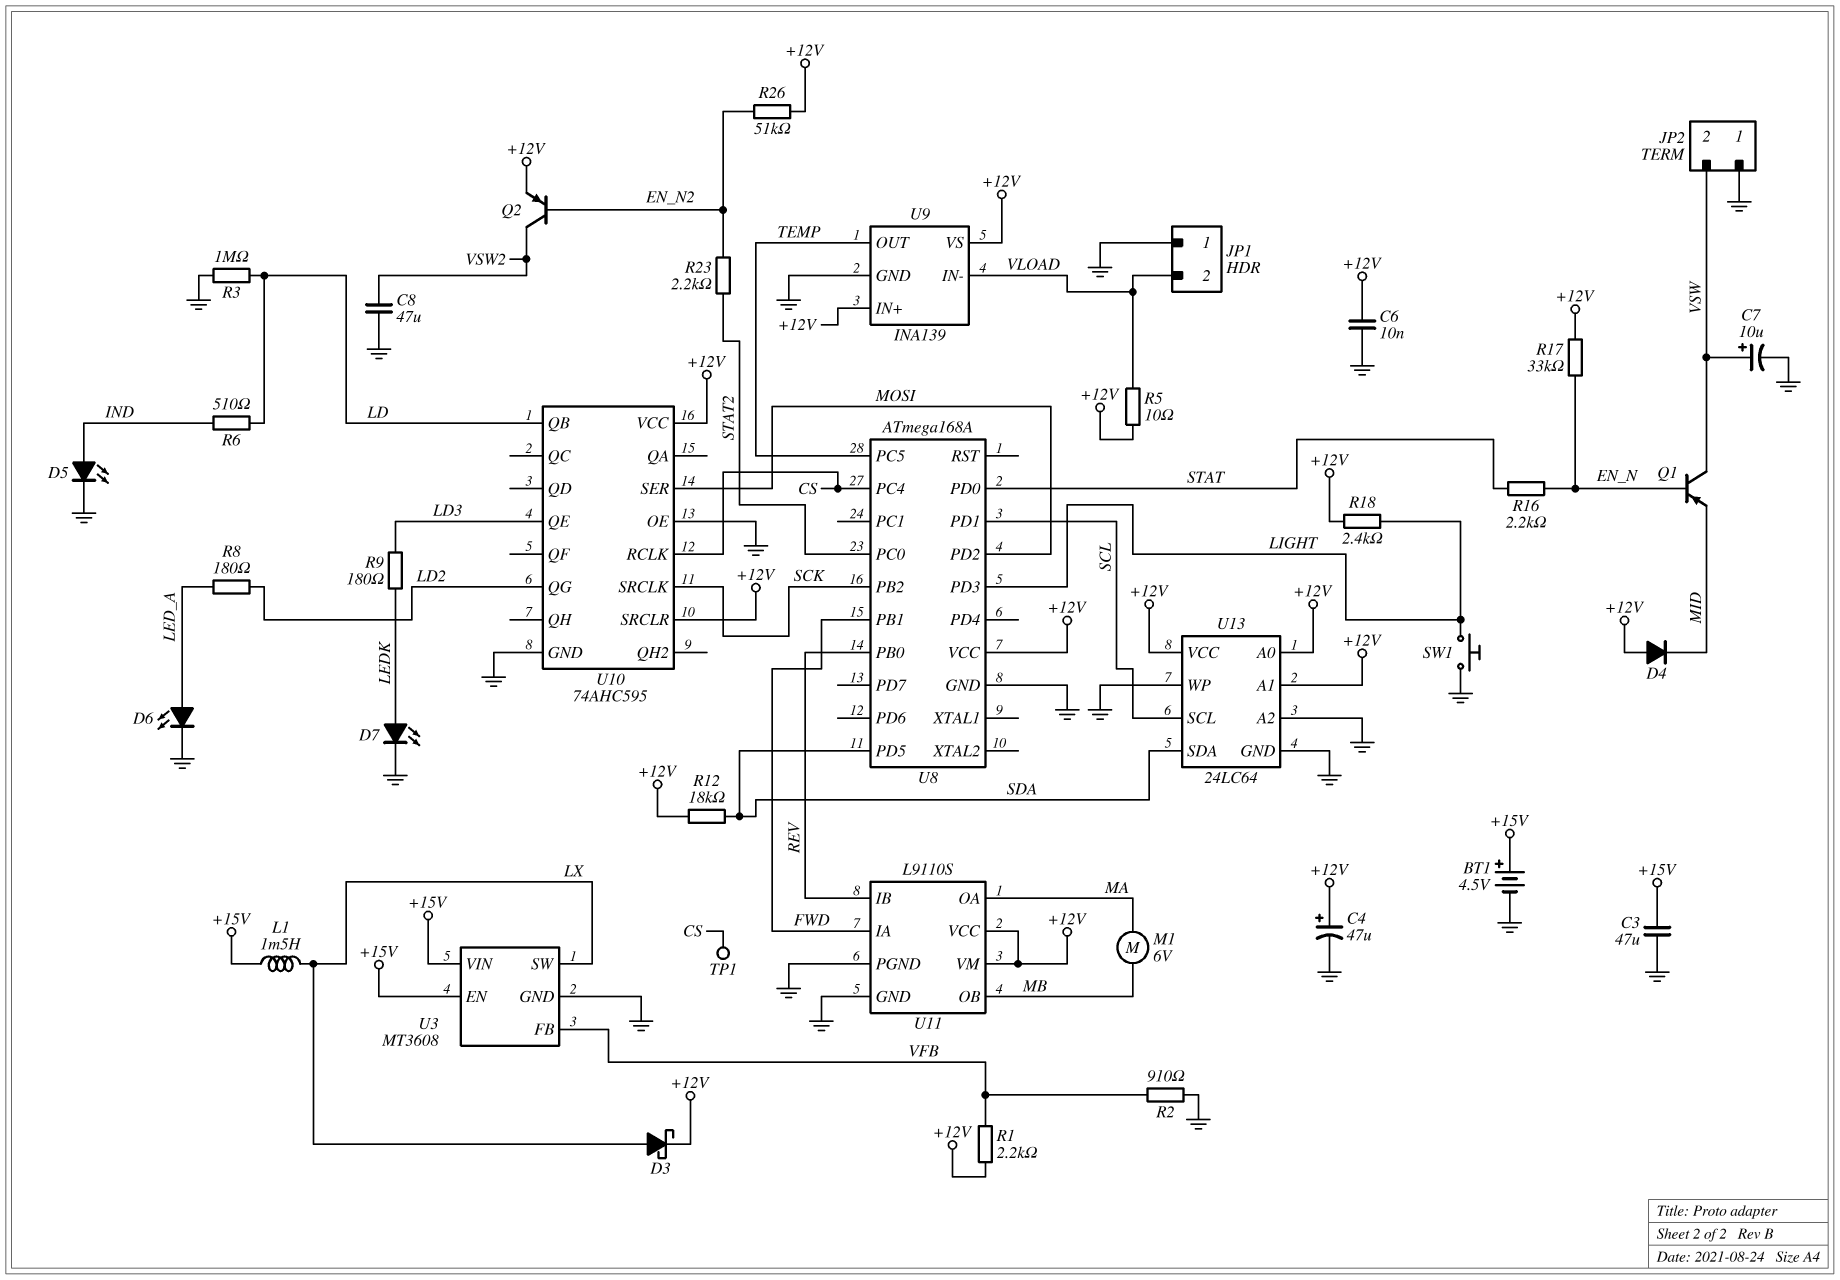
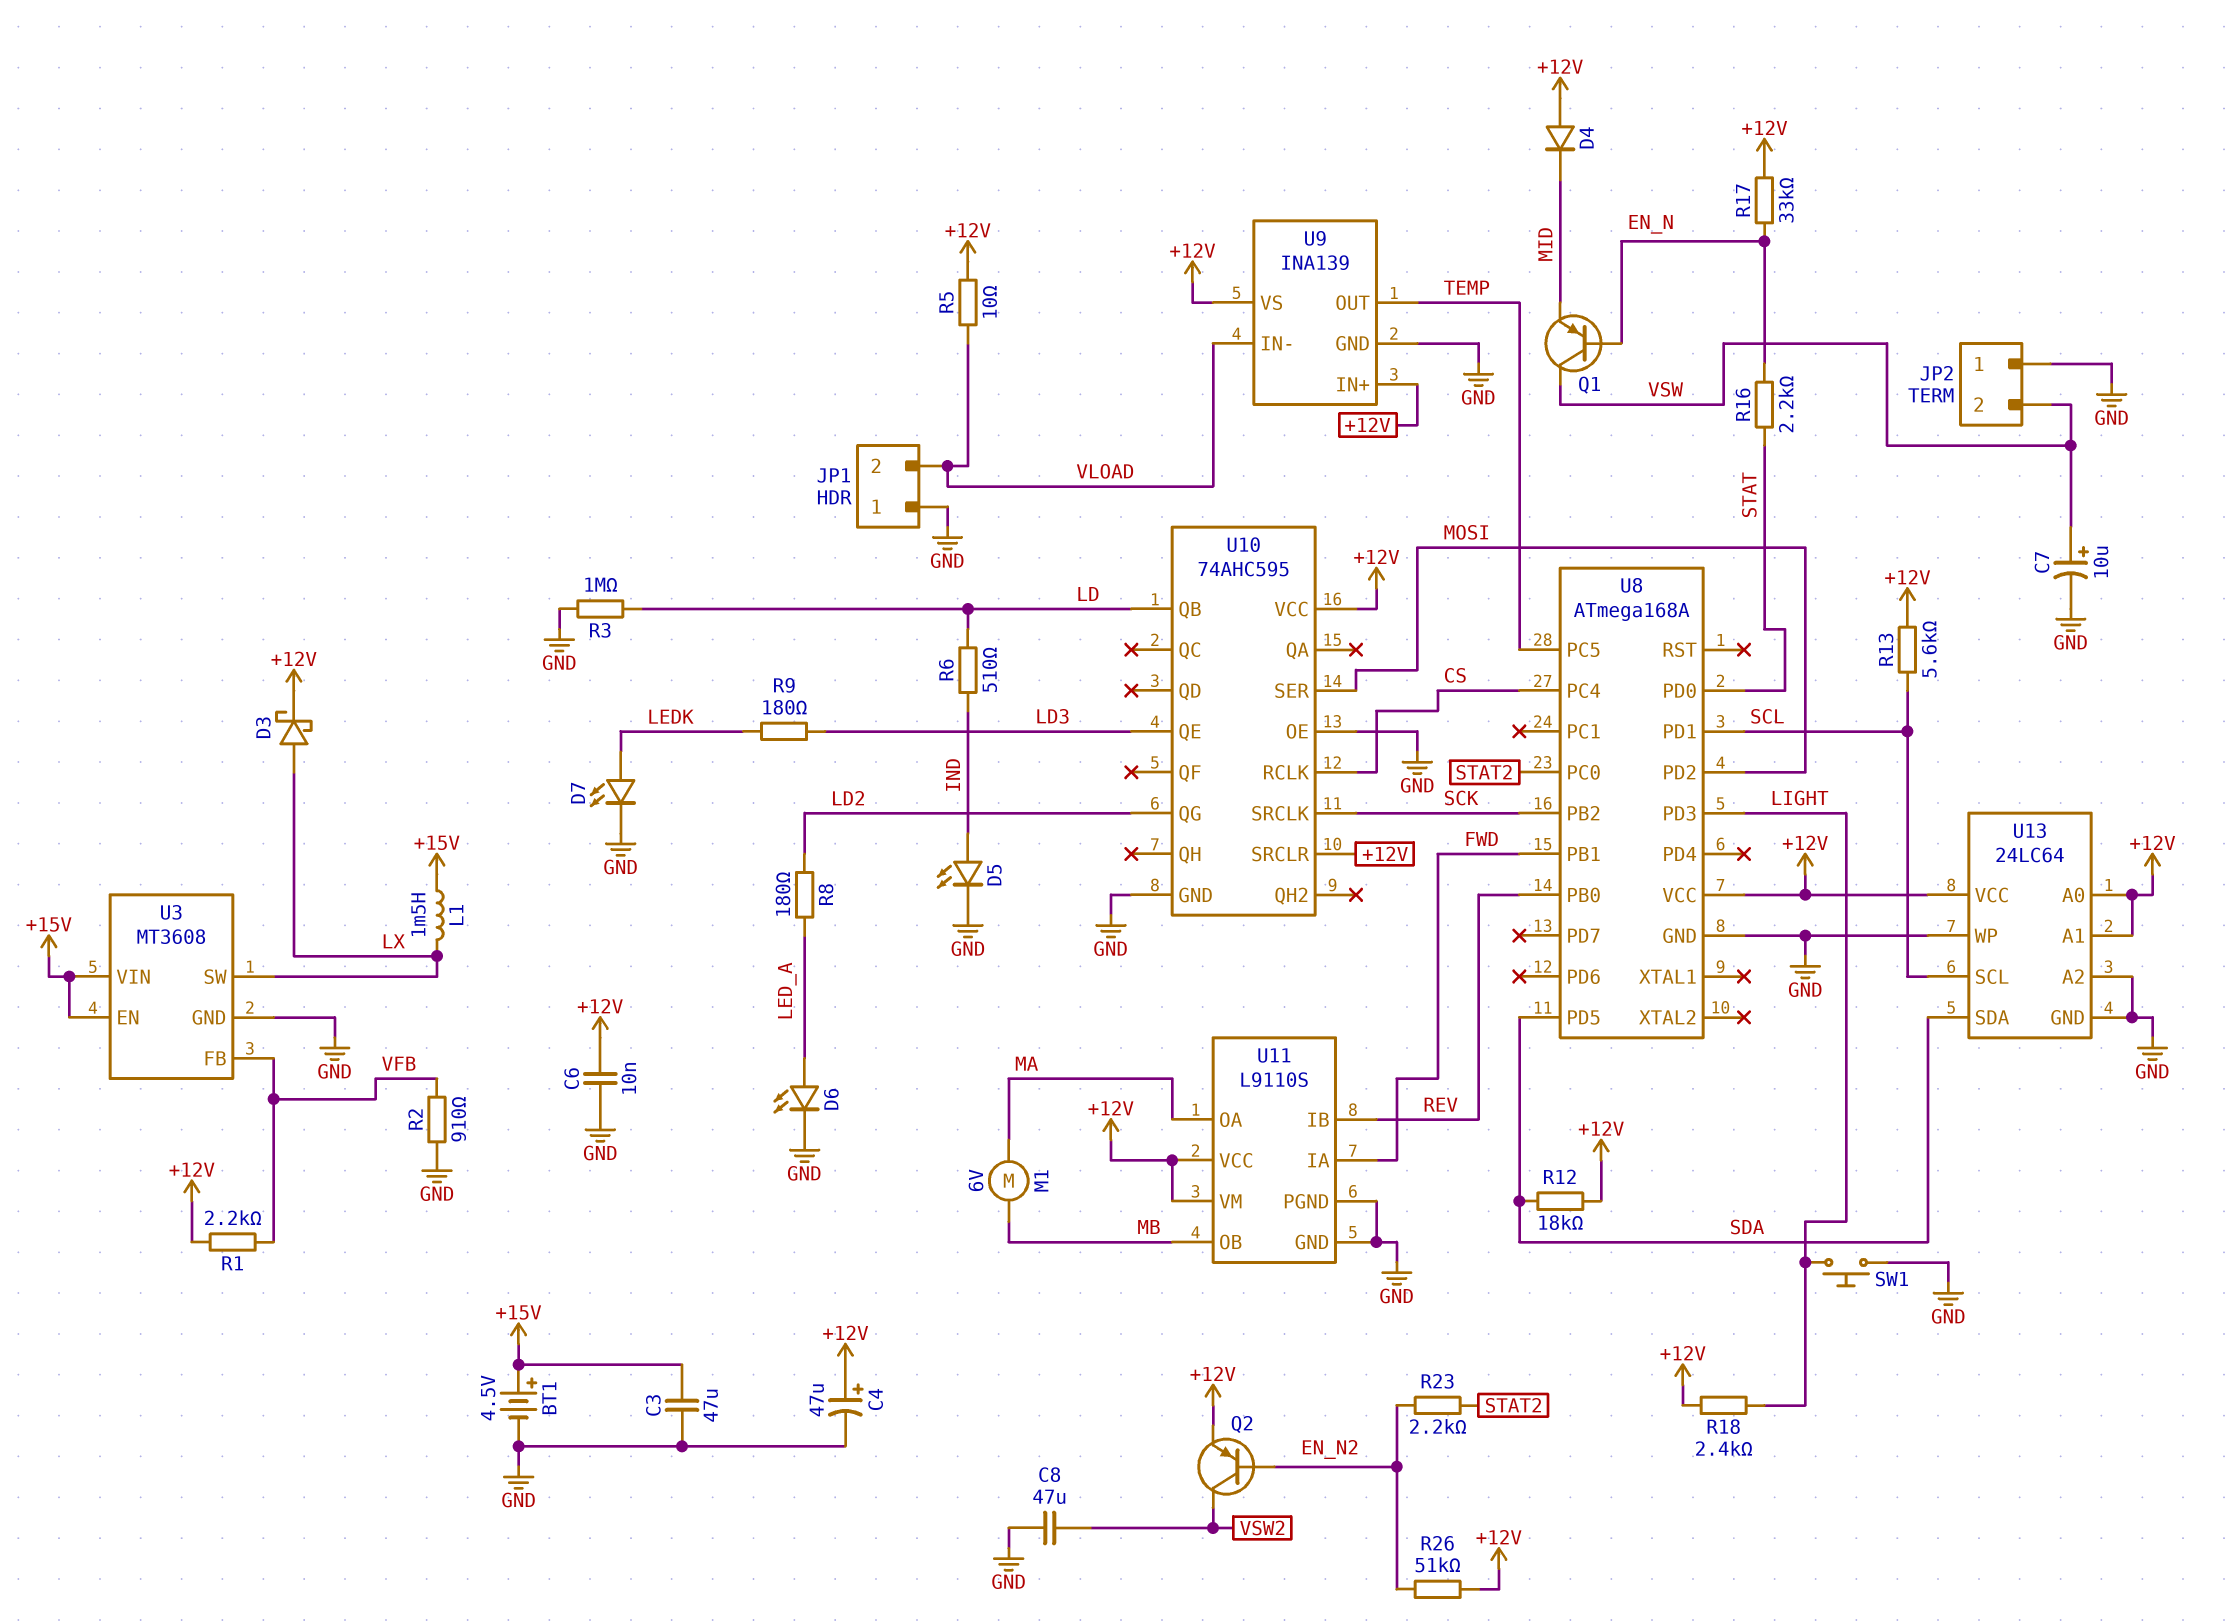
R13: none -> 5.6k (+12V, SCL)
TP1: test point (CS) -> none

